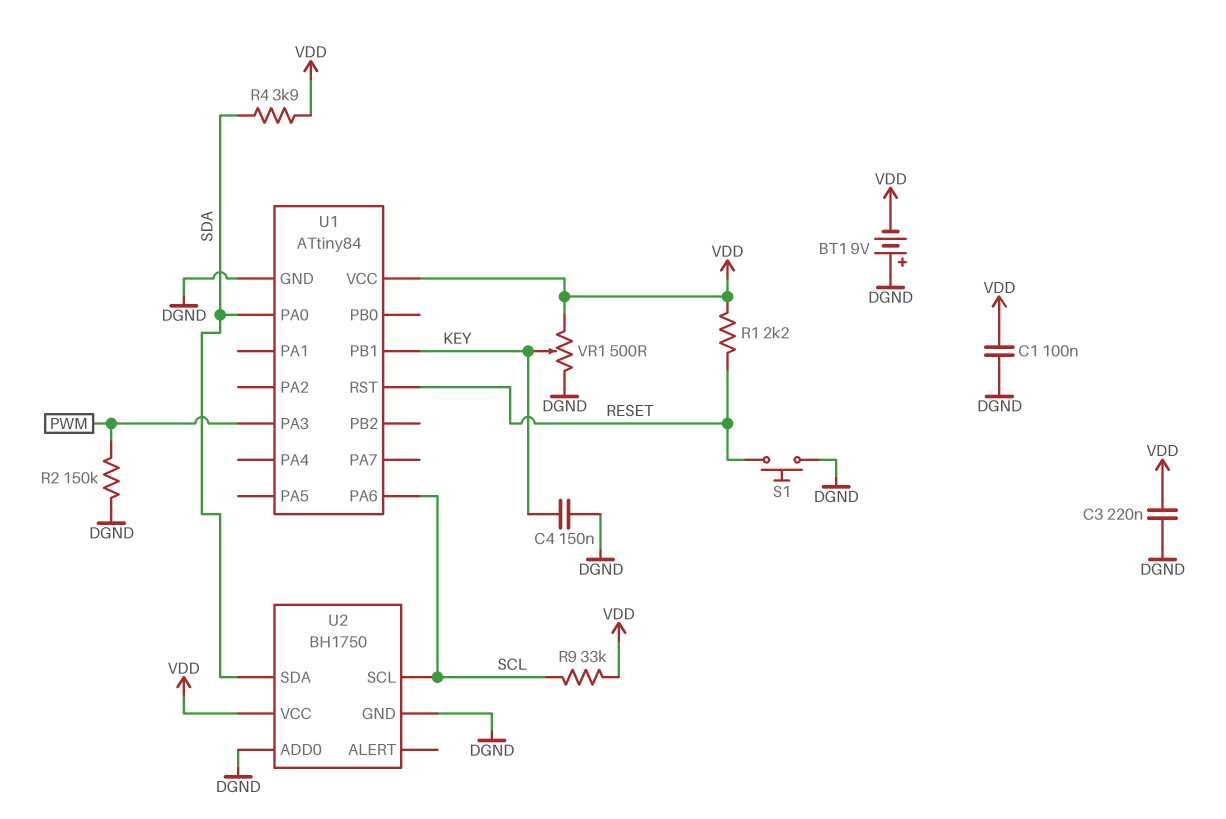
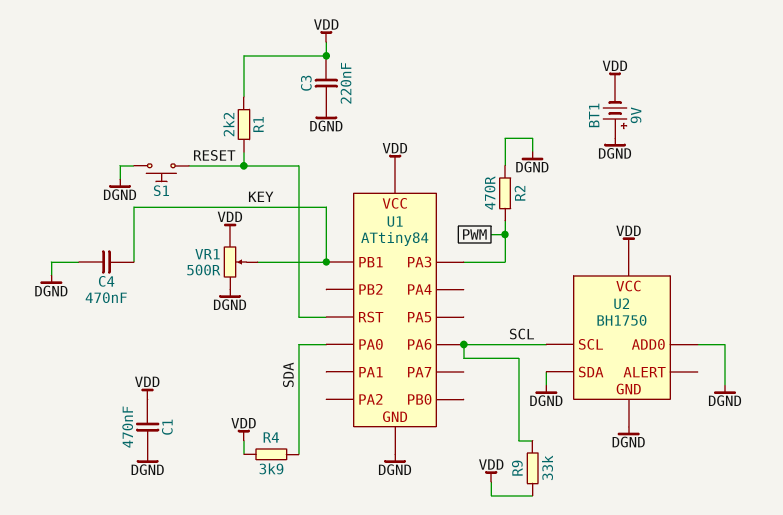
C1: 100nF (DGND, VDD) -> 470nF (DGND, VDD)
C4: 150nF (DGND, KEY) -> 470nF (DGND, KEY)
R2: 150k (DGND, PWM) -> 470 (DGND, PWM)
U2 pin SDA: SDA -> DGND

